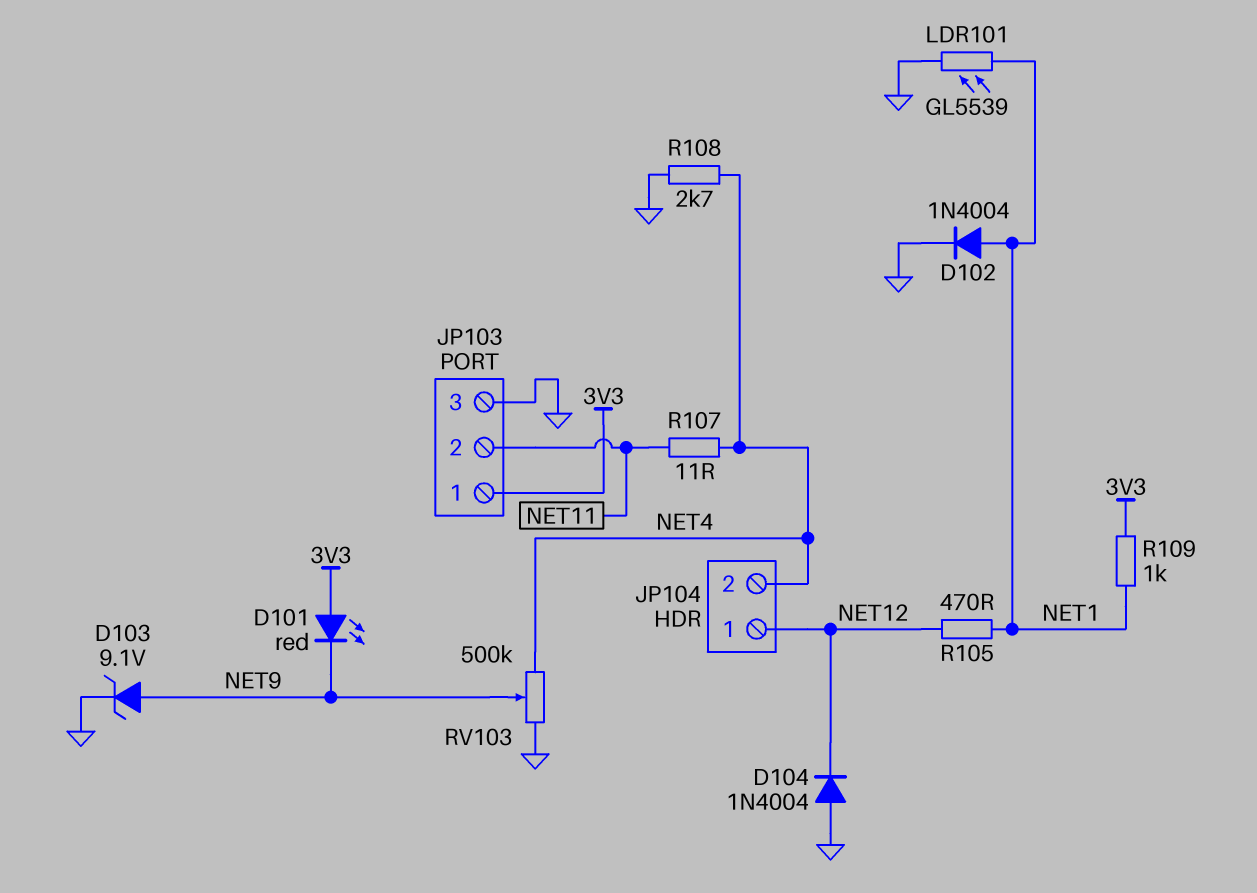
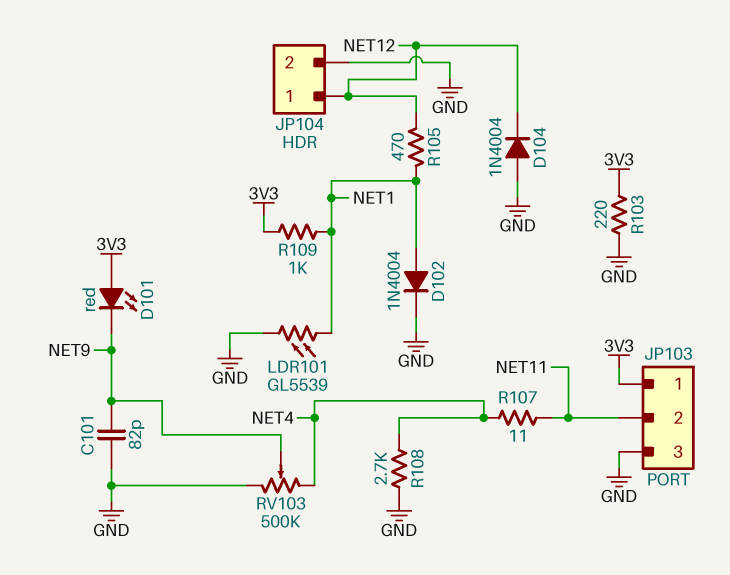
C101: none -> 82pF (GND, NET9)
D103: zener 9.1V (A NET9, K GND) -> none
JP104 pin 2: NET4 -> GND
R103: none -> 220 (3V3, GND)

